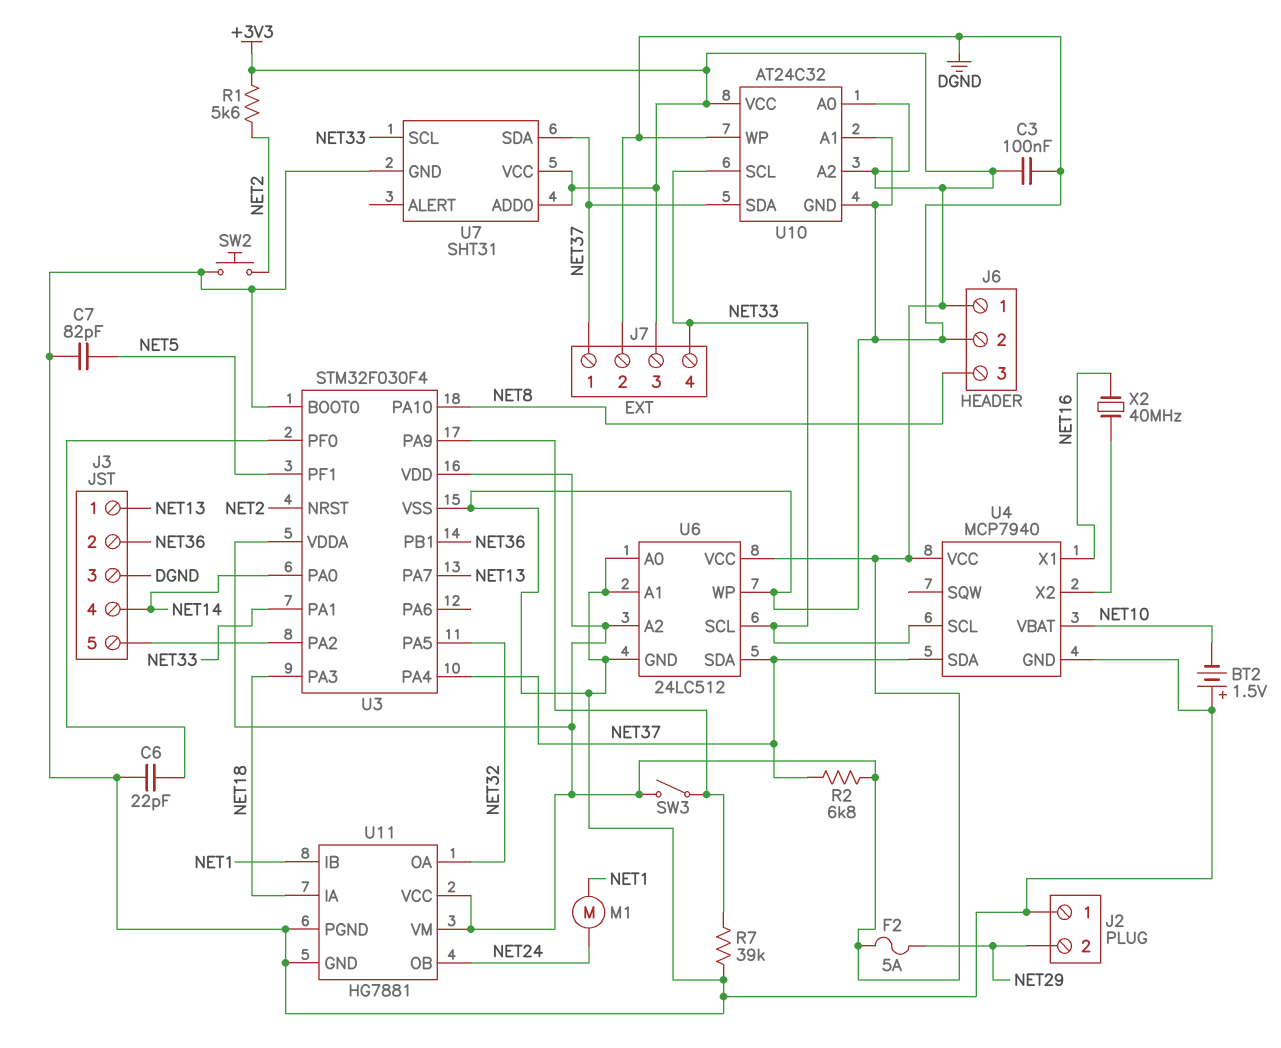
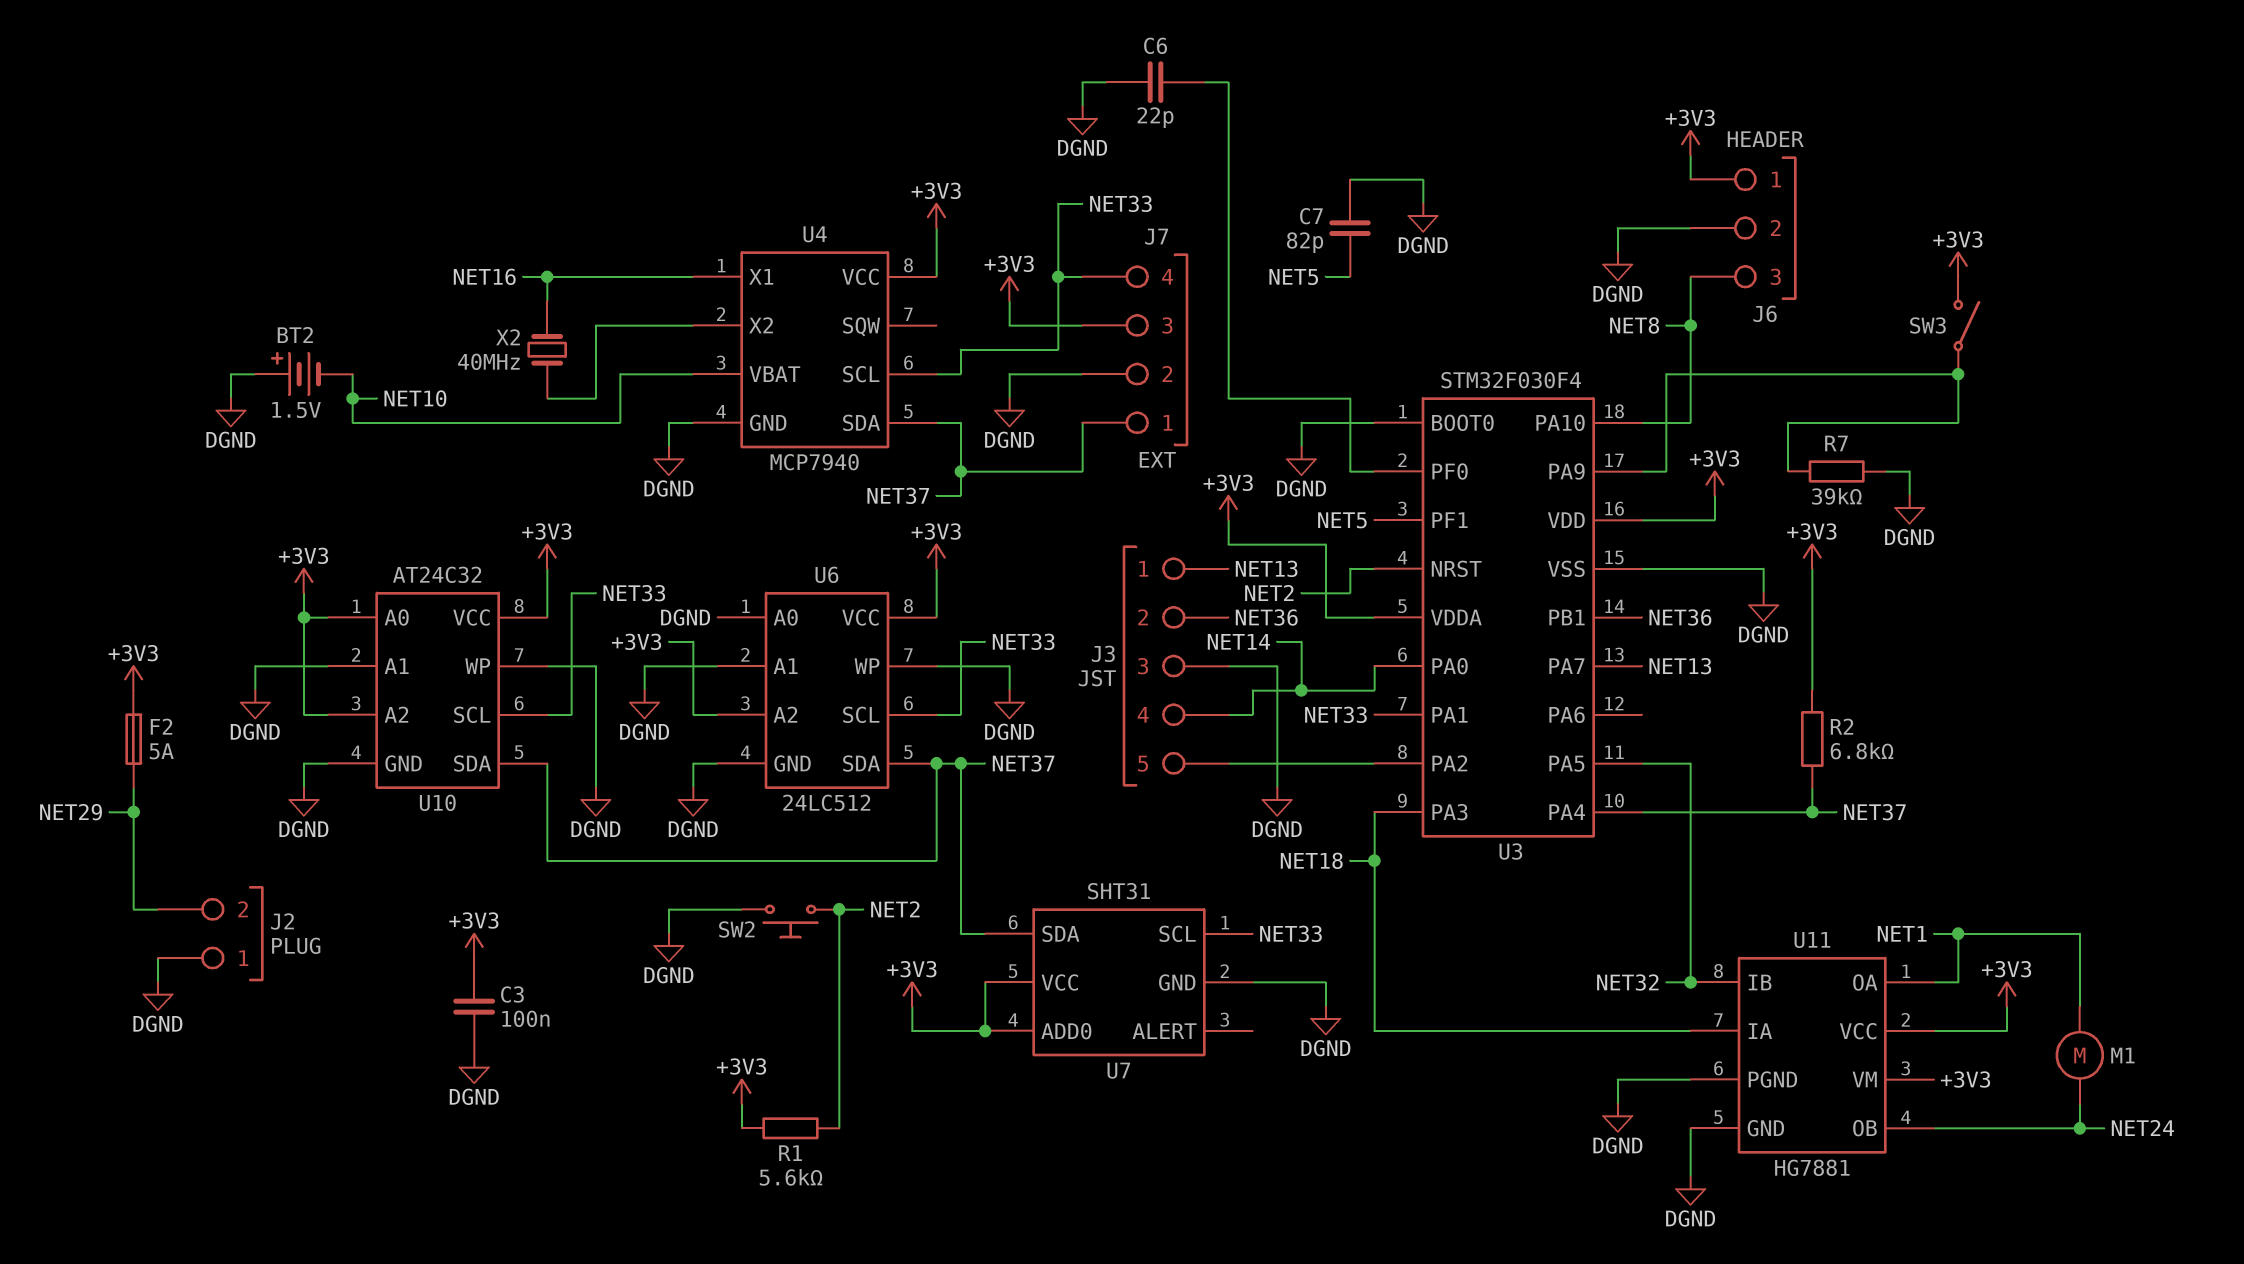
U11 pin IB: NET1 -> NET32
U11 pin OA: NET32 -> NET1

